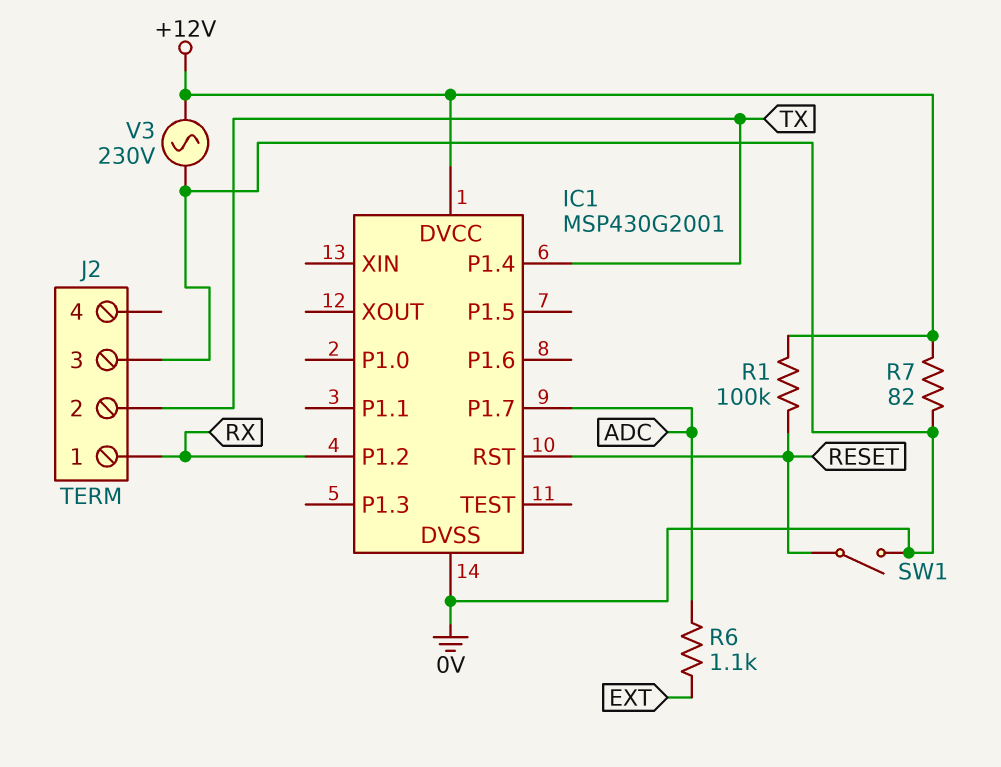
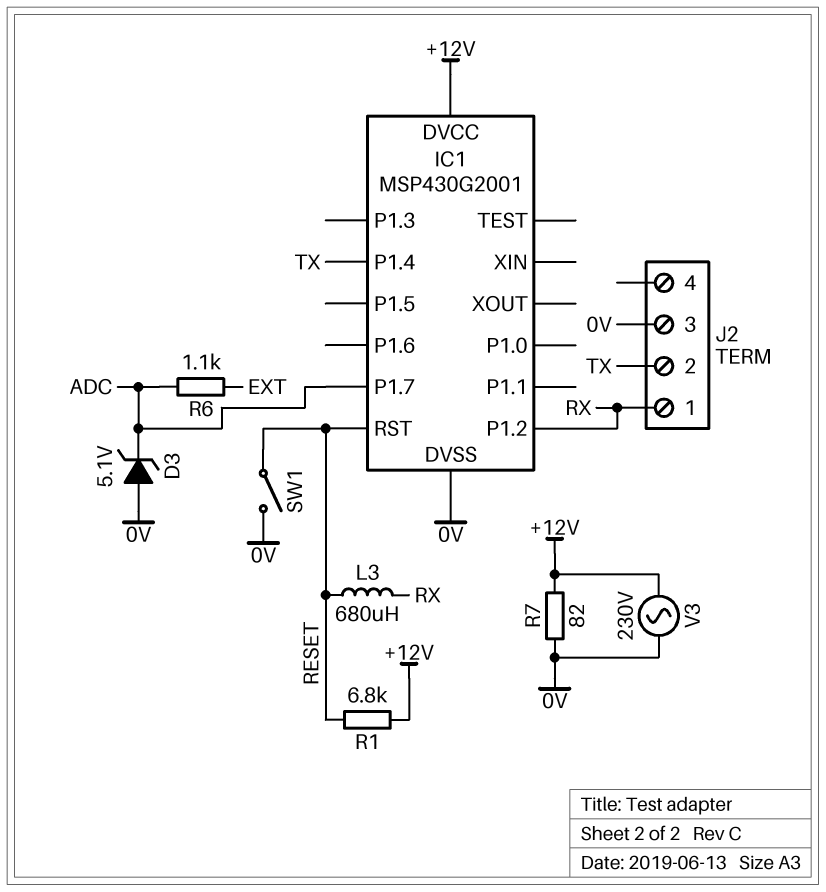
D3: none -> zener 5.1V (A 0V, K ADC)
L3: none -> 680uH (RESET, RX)
R1: 100k (+12V, RESET) -> 6.8k (+12V, RESET)

